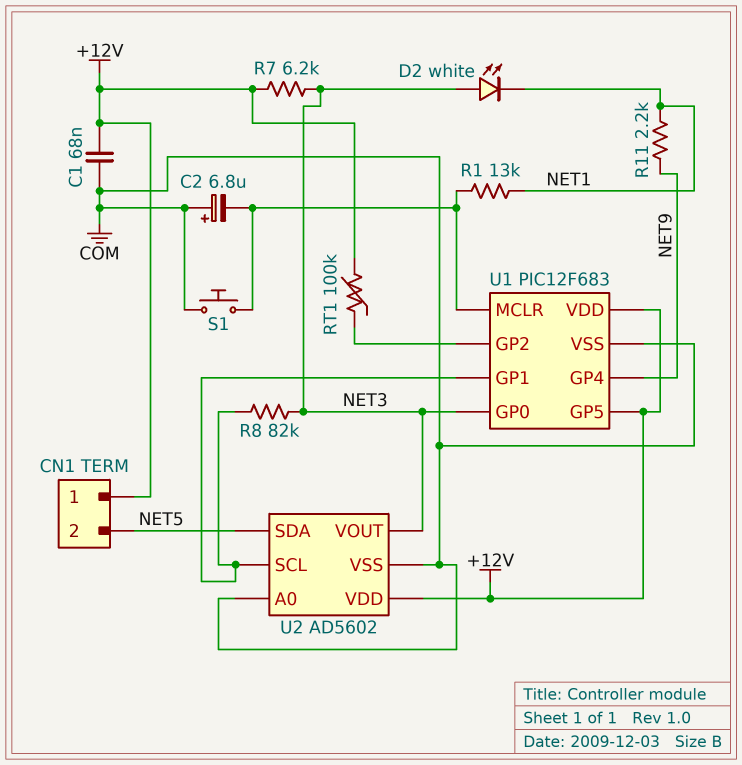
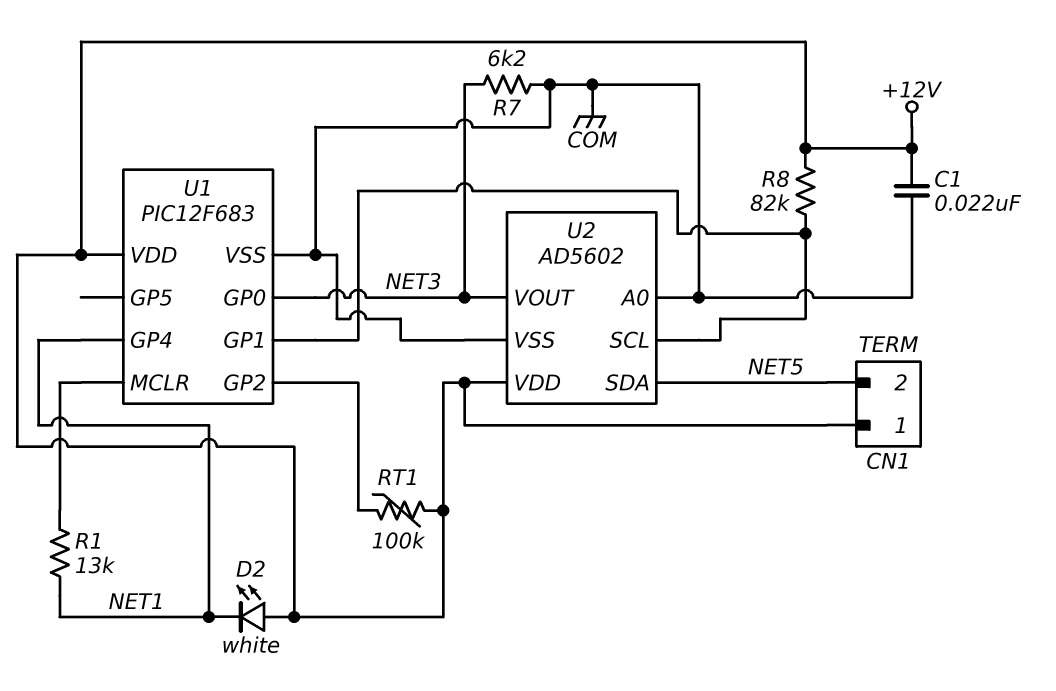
C1: 68nF (+12V, COM) -> 22nF (+12V, COM)
C2: 6.8uF (plus COM, minus U1/MCLR) -> none
D2: LED white (A NET3, K NET1) -> LED white (A +12V, K NET1)
R7: 6.2k (+12V, NET3) -> 6.2k (COM, NET3)
R8: 82k (NET3, U1/GP1) -> 82k (+12V, U1/GP1)
R11: 2.2k (NET1, NET9) -> none
S1: button (COM, U1/MCLR) -> none
U1 pin GP4: NET9 -> NET1
U1 pin GP5: +12V -> none

